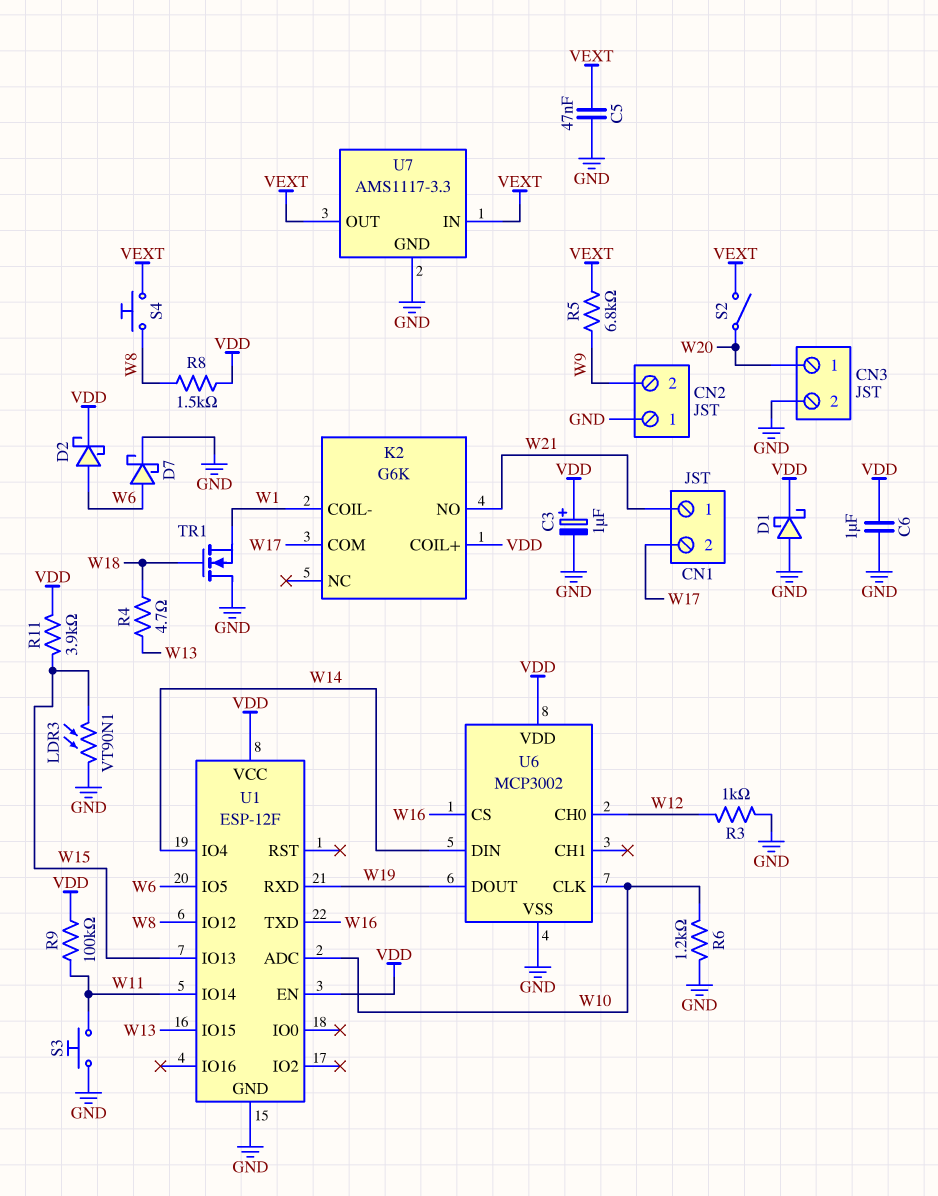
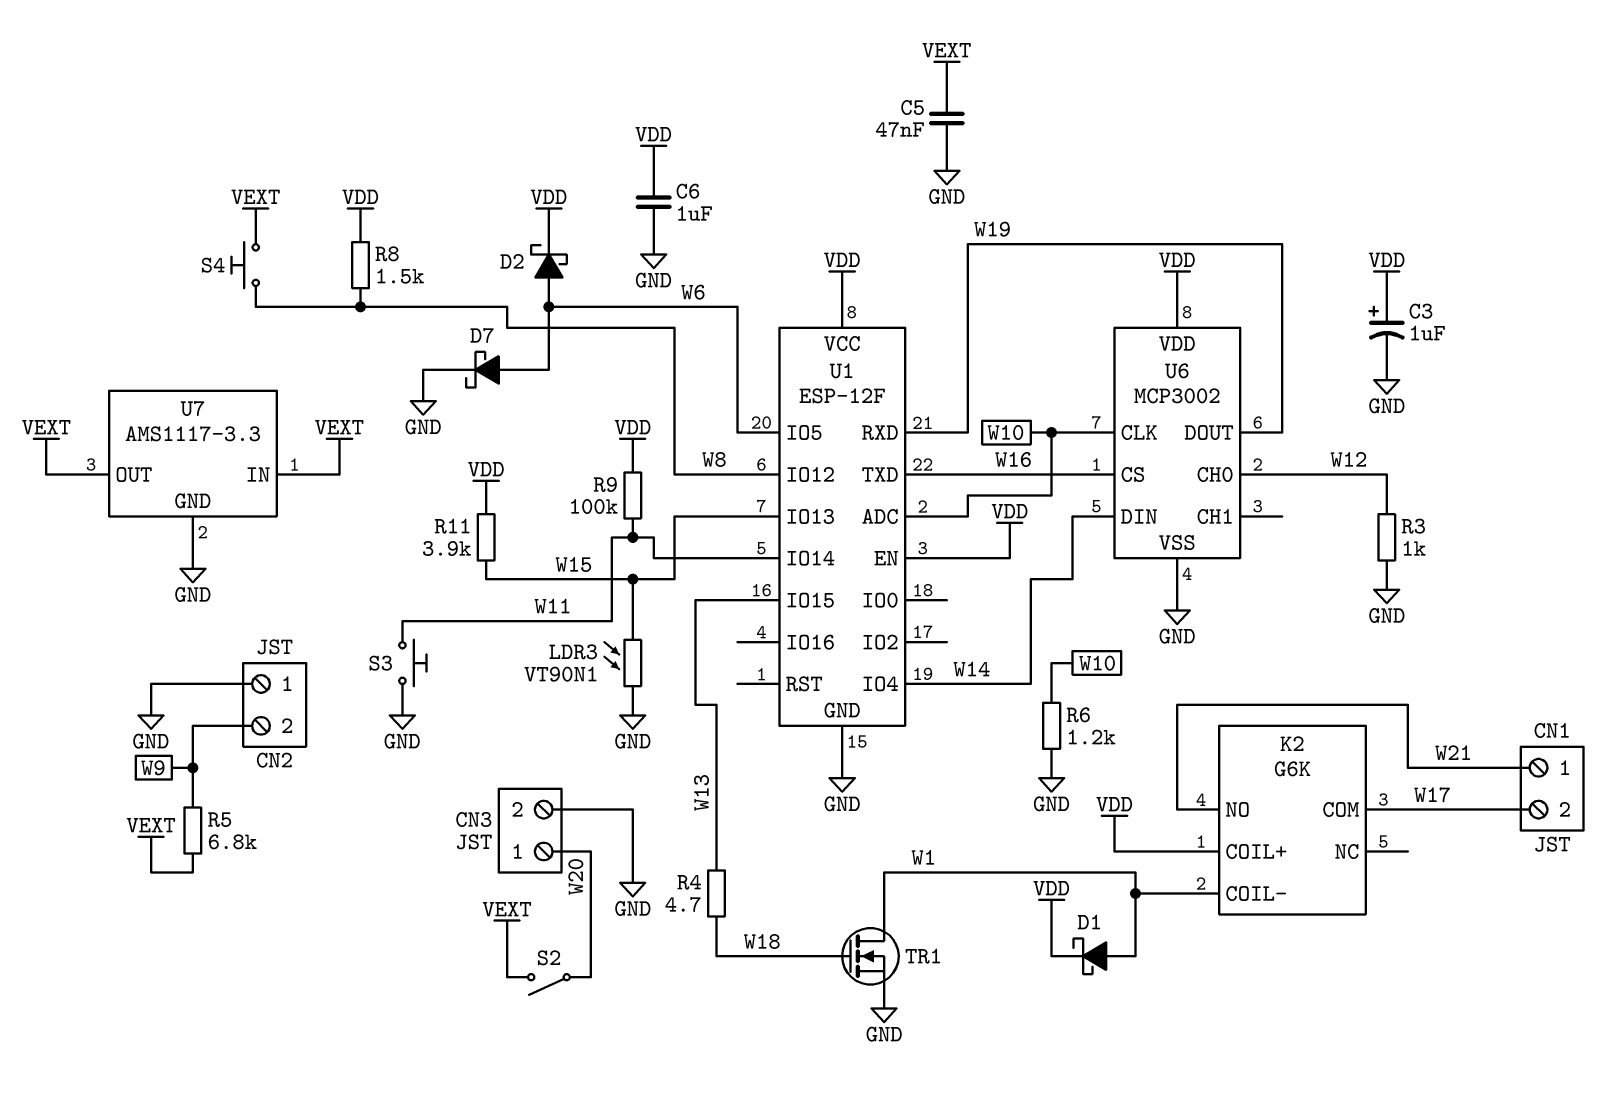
D1: schottky (A GND, K VDD) -> schottky (A W1, K VDD)
TR1: NMOS (G W18, D GND, S W1) -> NMOS (G W18, D W1, S GND)

